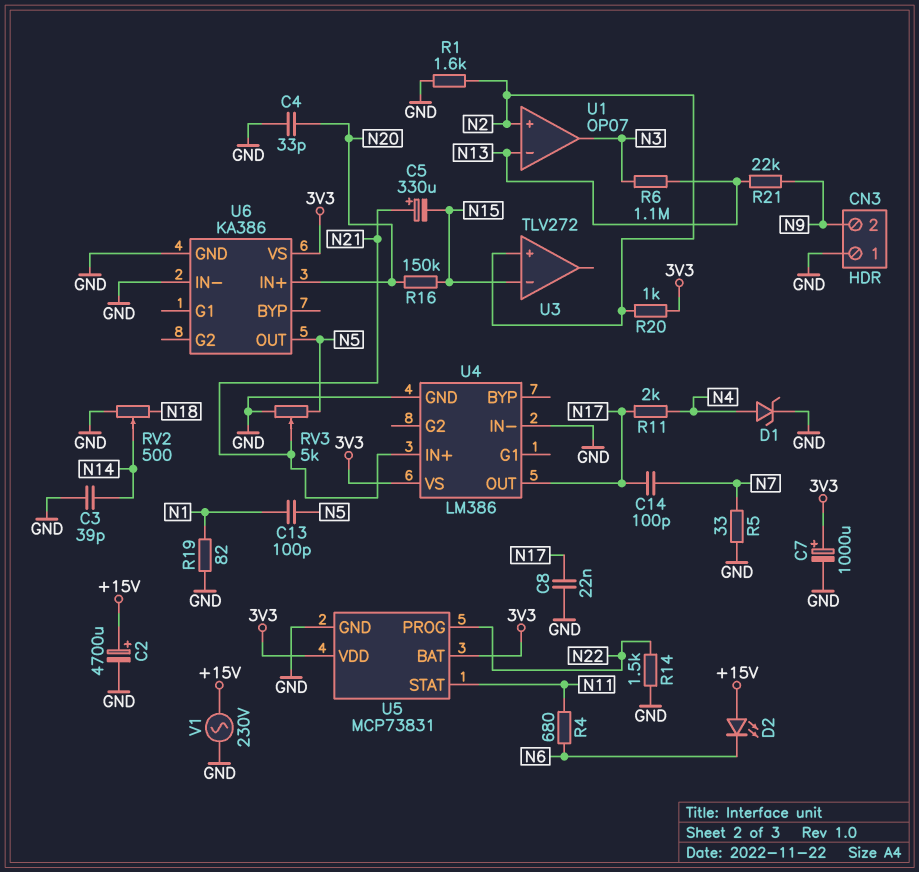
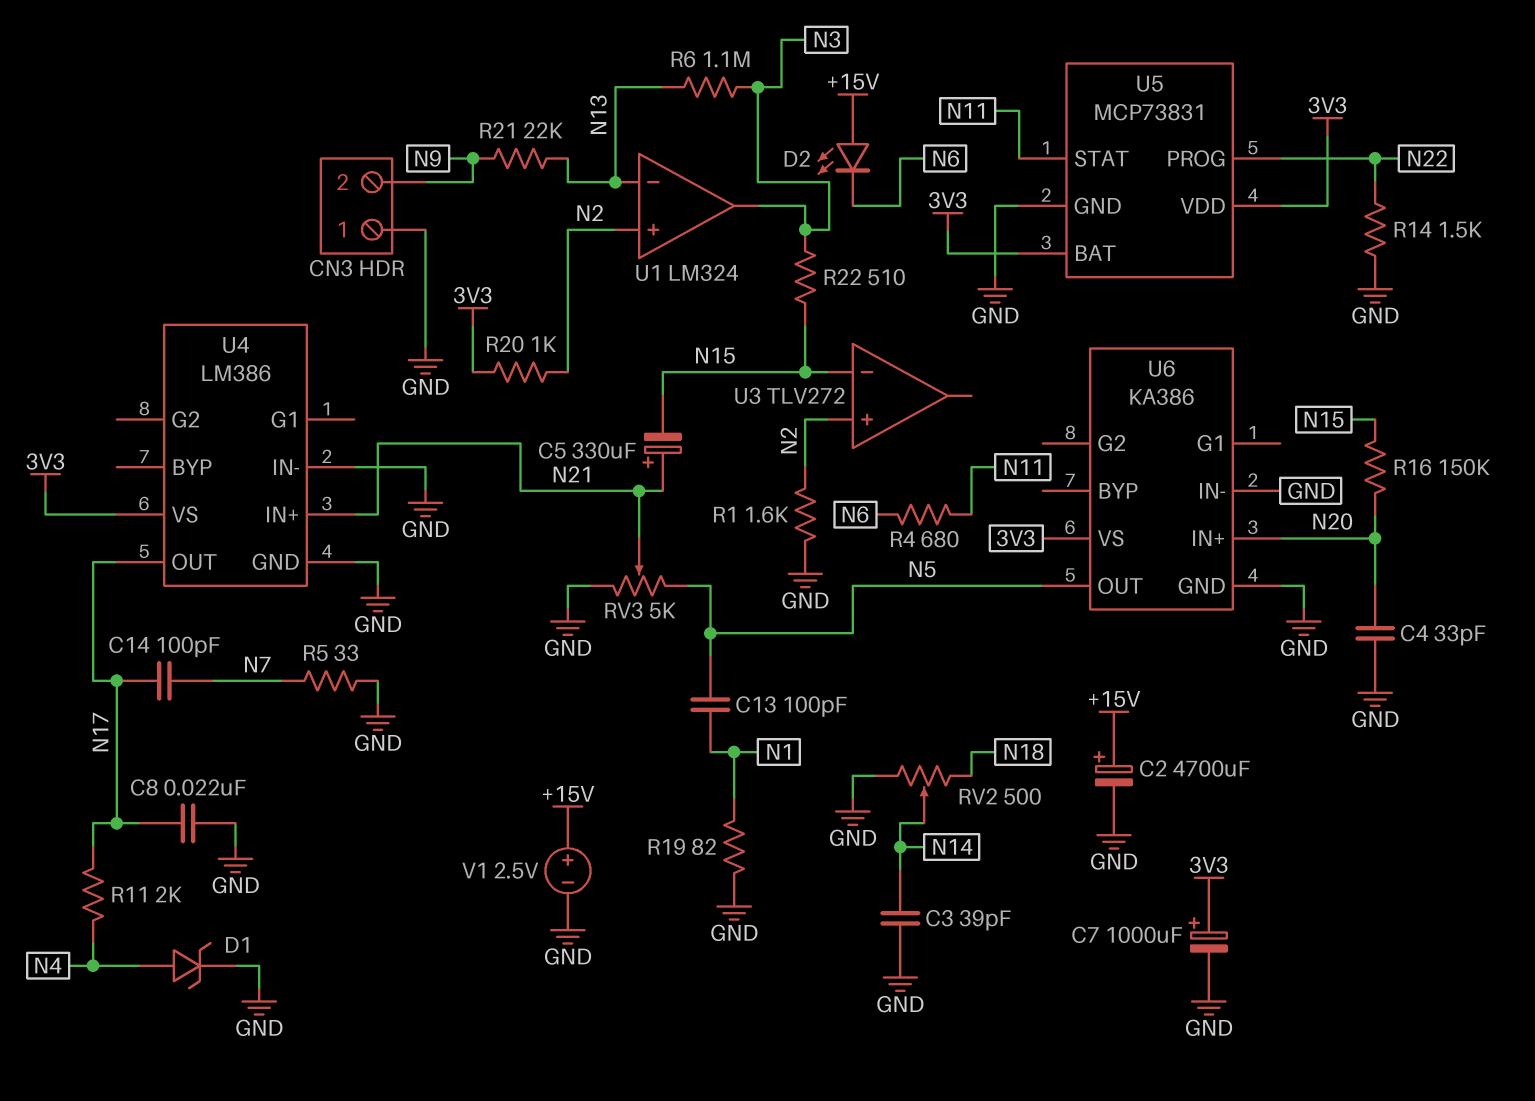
R22: none -> 510 (N3, N15)
U1: OP07 -> LM324
V1: AC 230V (+15V, GND) -> 2.5V (plus +15V, minus GND)

